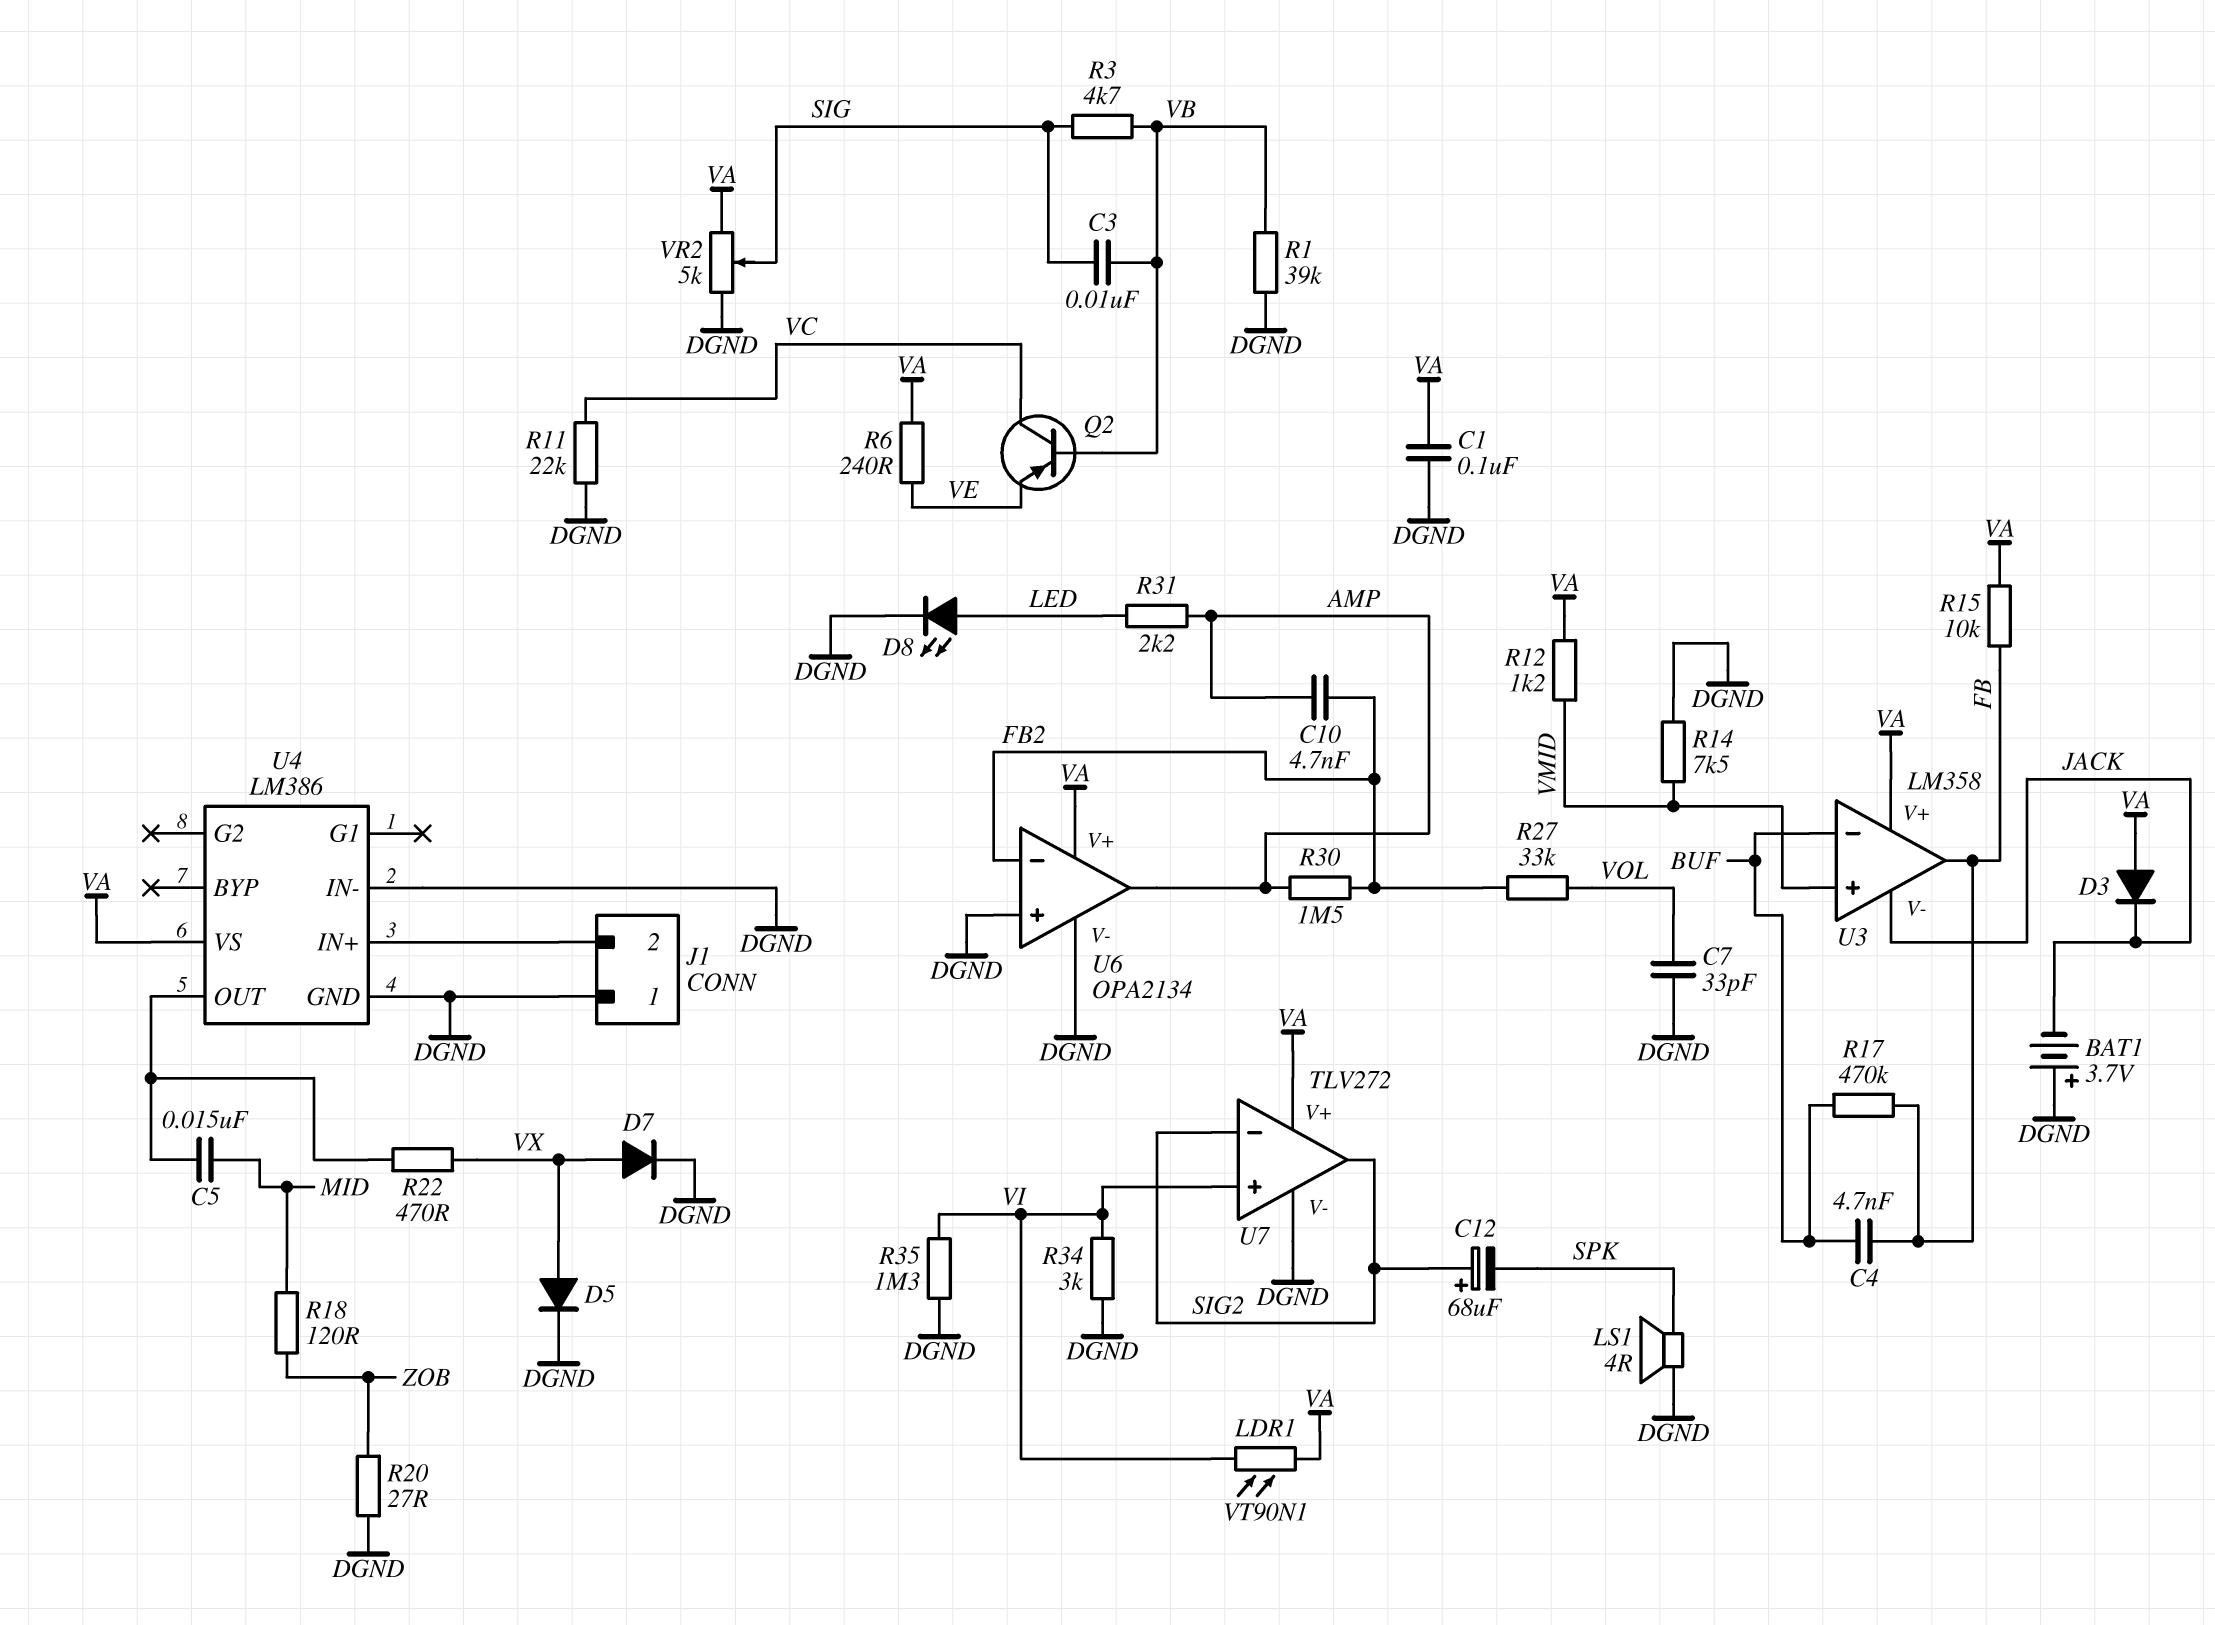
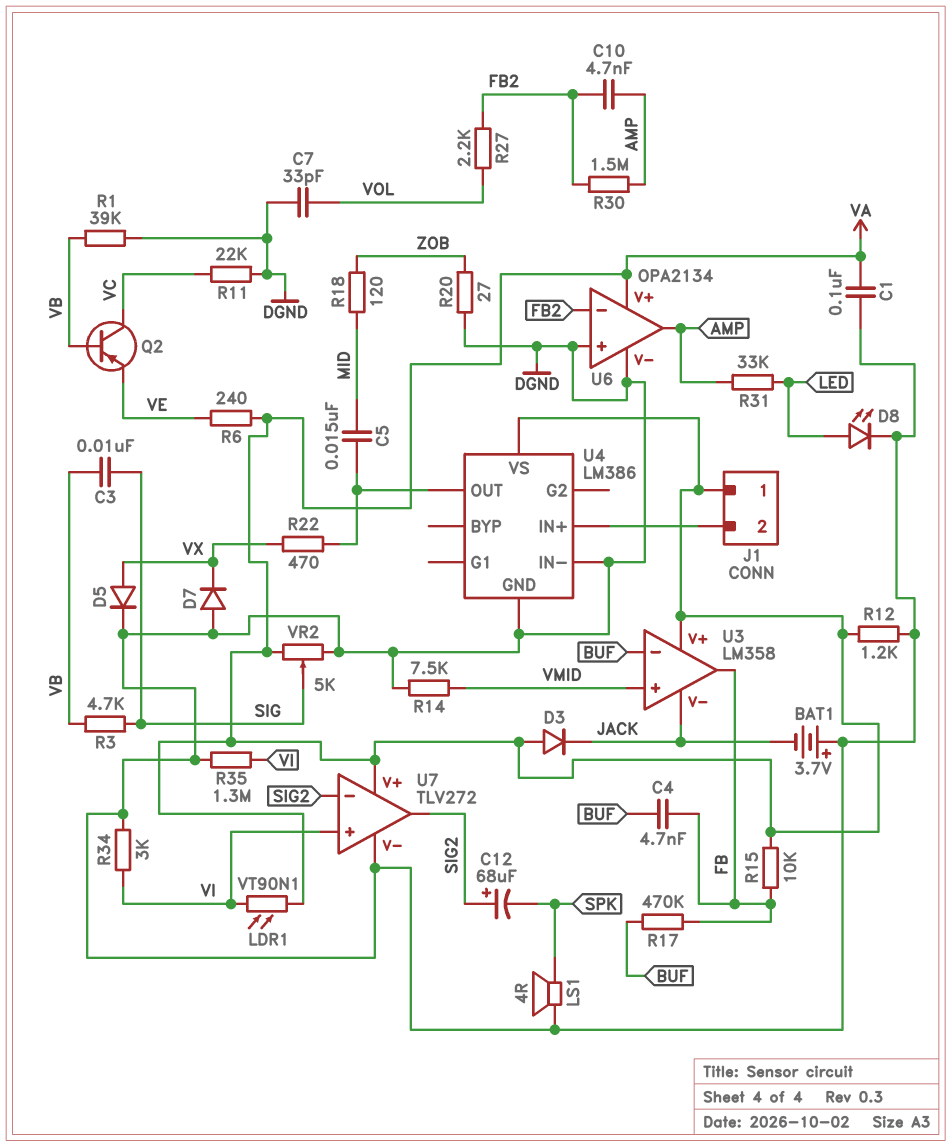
D7: diode (A VX, K DGND) -> diode (A DGND, K VX)
J1 pin 1: DGND -> VA
R12: 1.2k (VA, VMID) -> 1.2k (DGND, VA)
R27: 33k (FB2, VOL) -> 2.2k (FB2, VOL)
R31: 2.2k (AMP, LED) -> 33k (AMP, LED)

